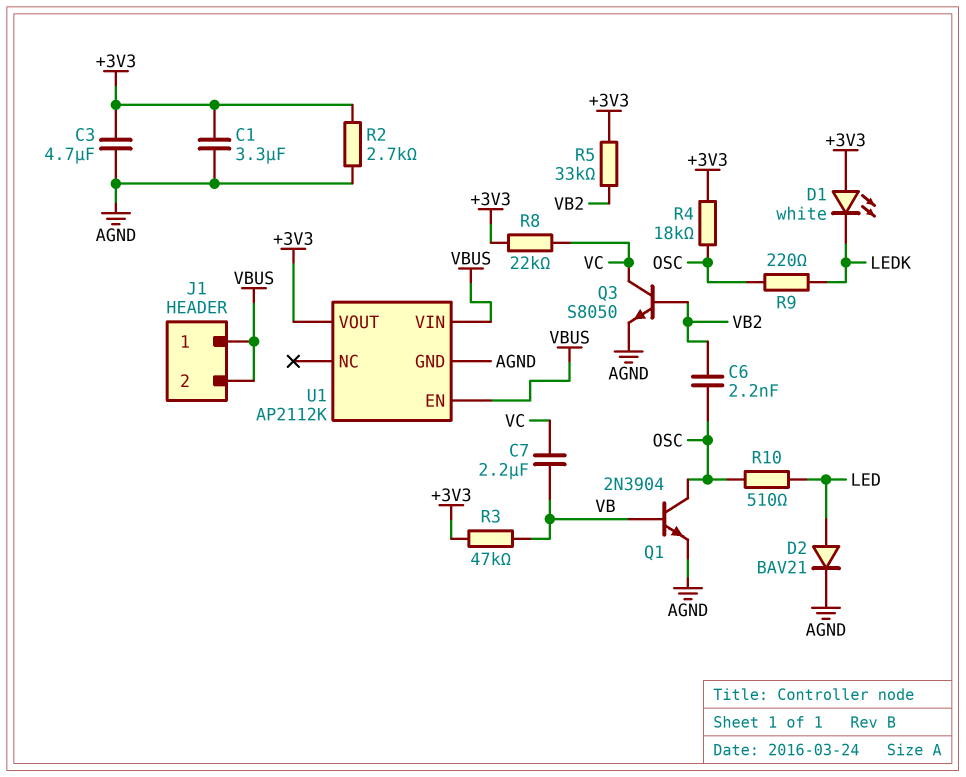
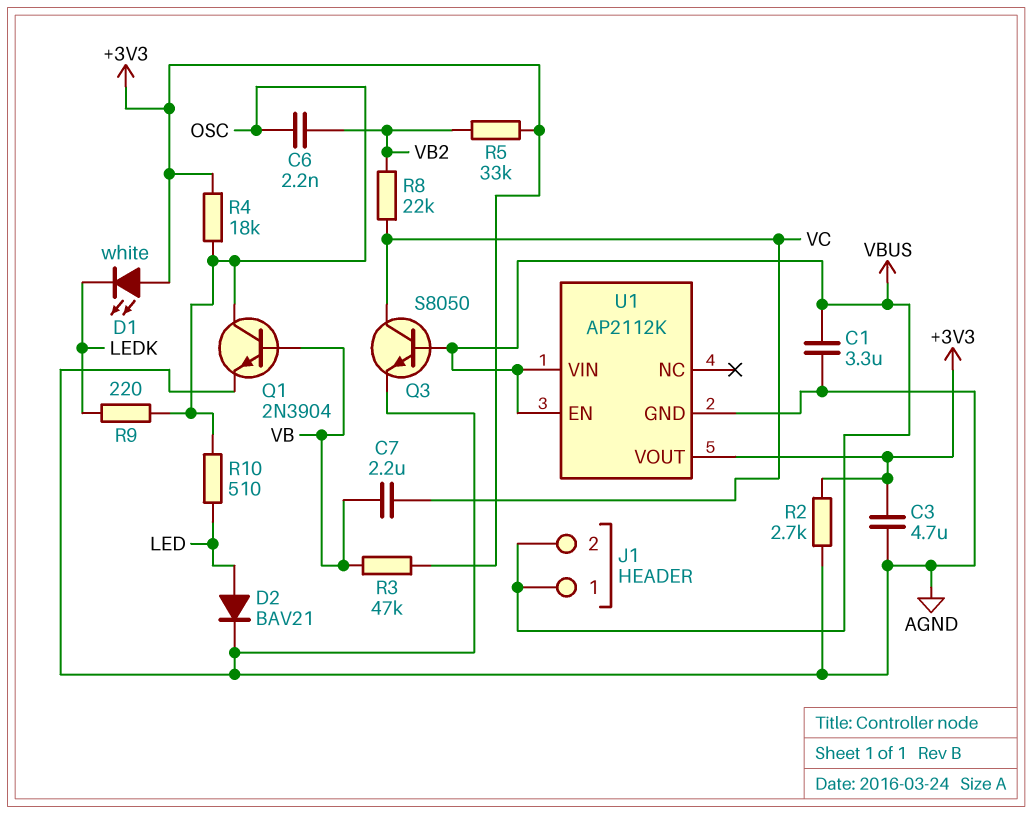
C1: 3.3uF (+3V3, AGND) -> 3.3uF (AGND, VBUS)
Q3: NPN S8050 (B VB2, C VC, E AGND) -> NPN S8050 (B VBUS, C VC, E AGND)
R8: 22k (+3V3, VC) -> 22k (VB2, VC)

